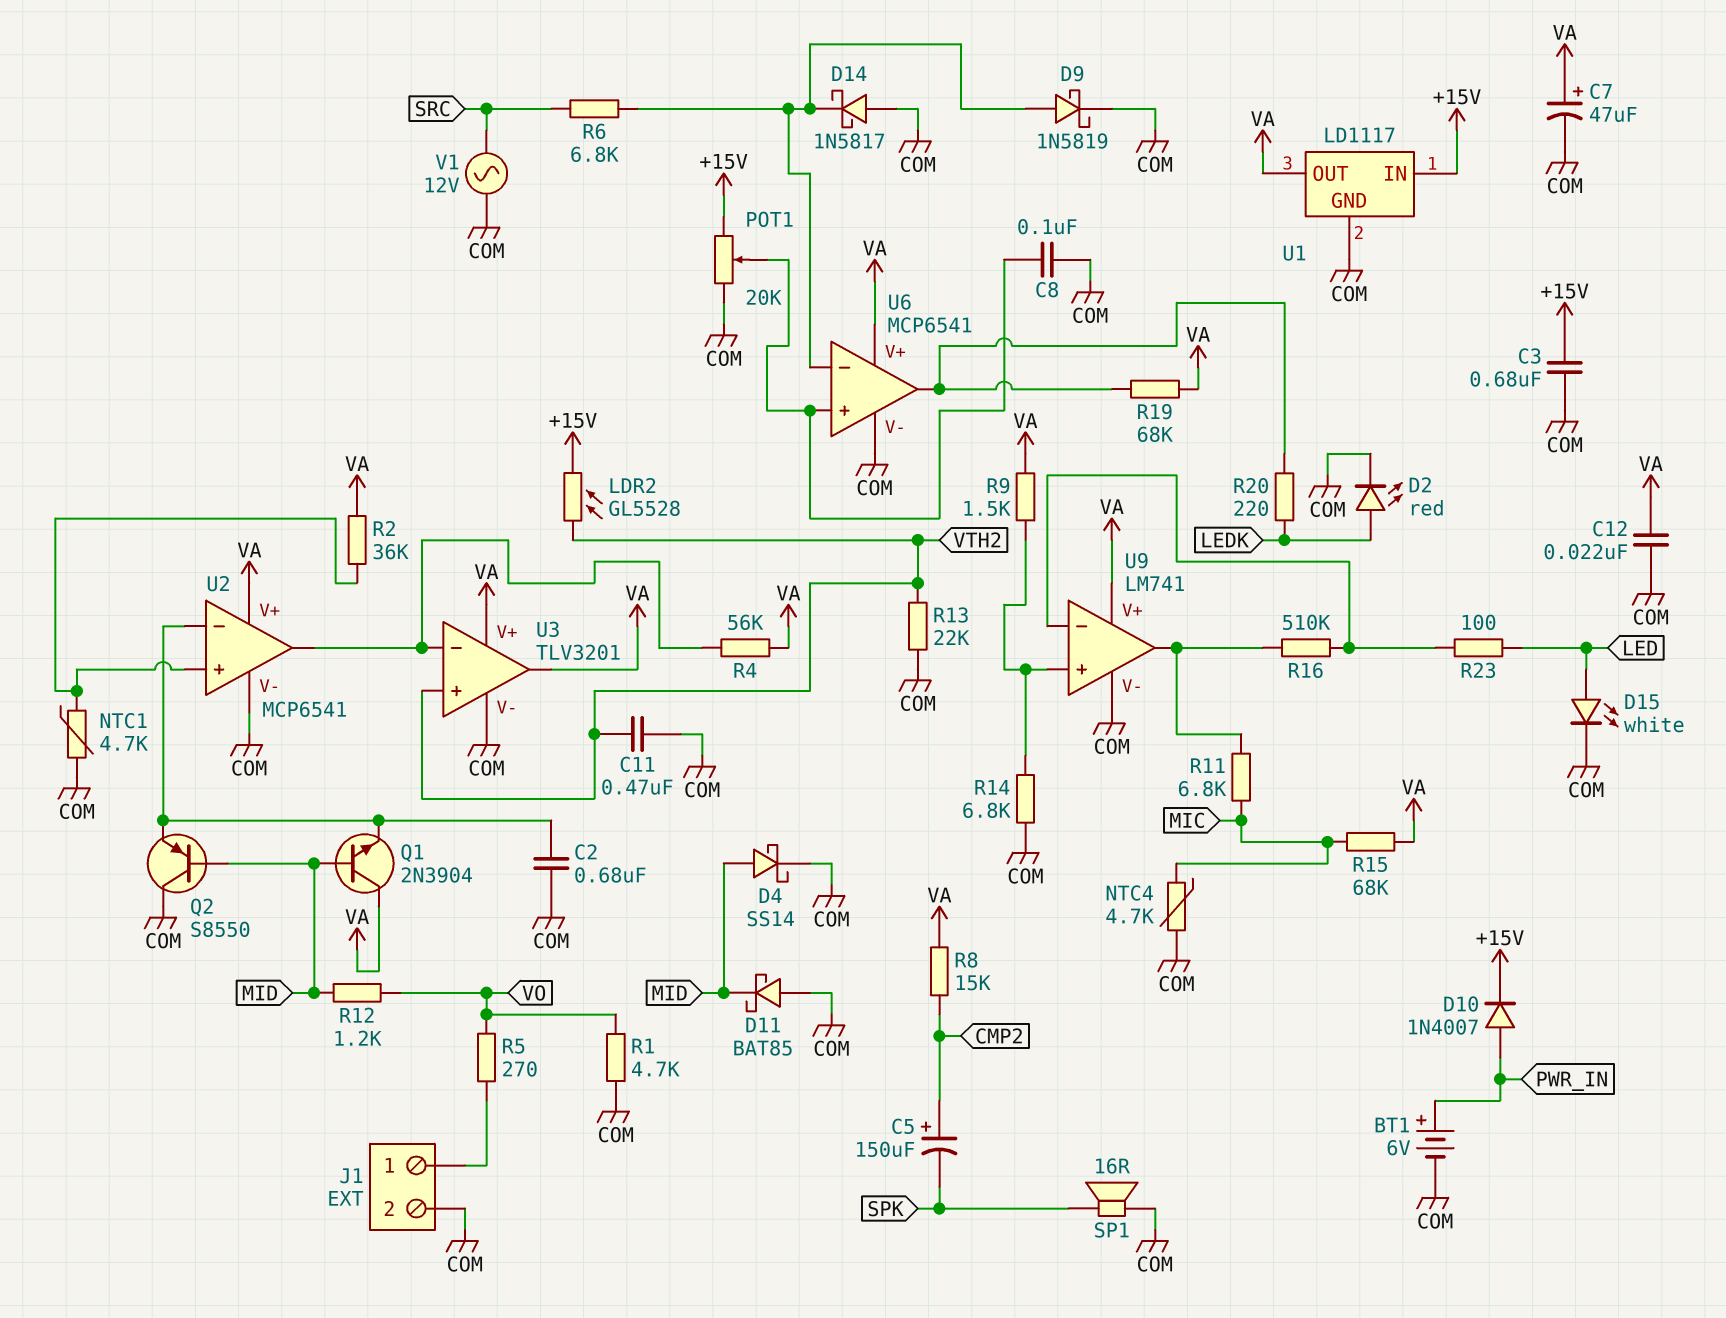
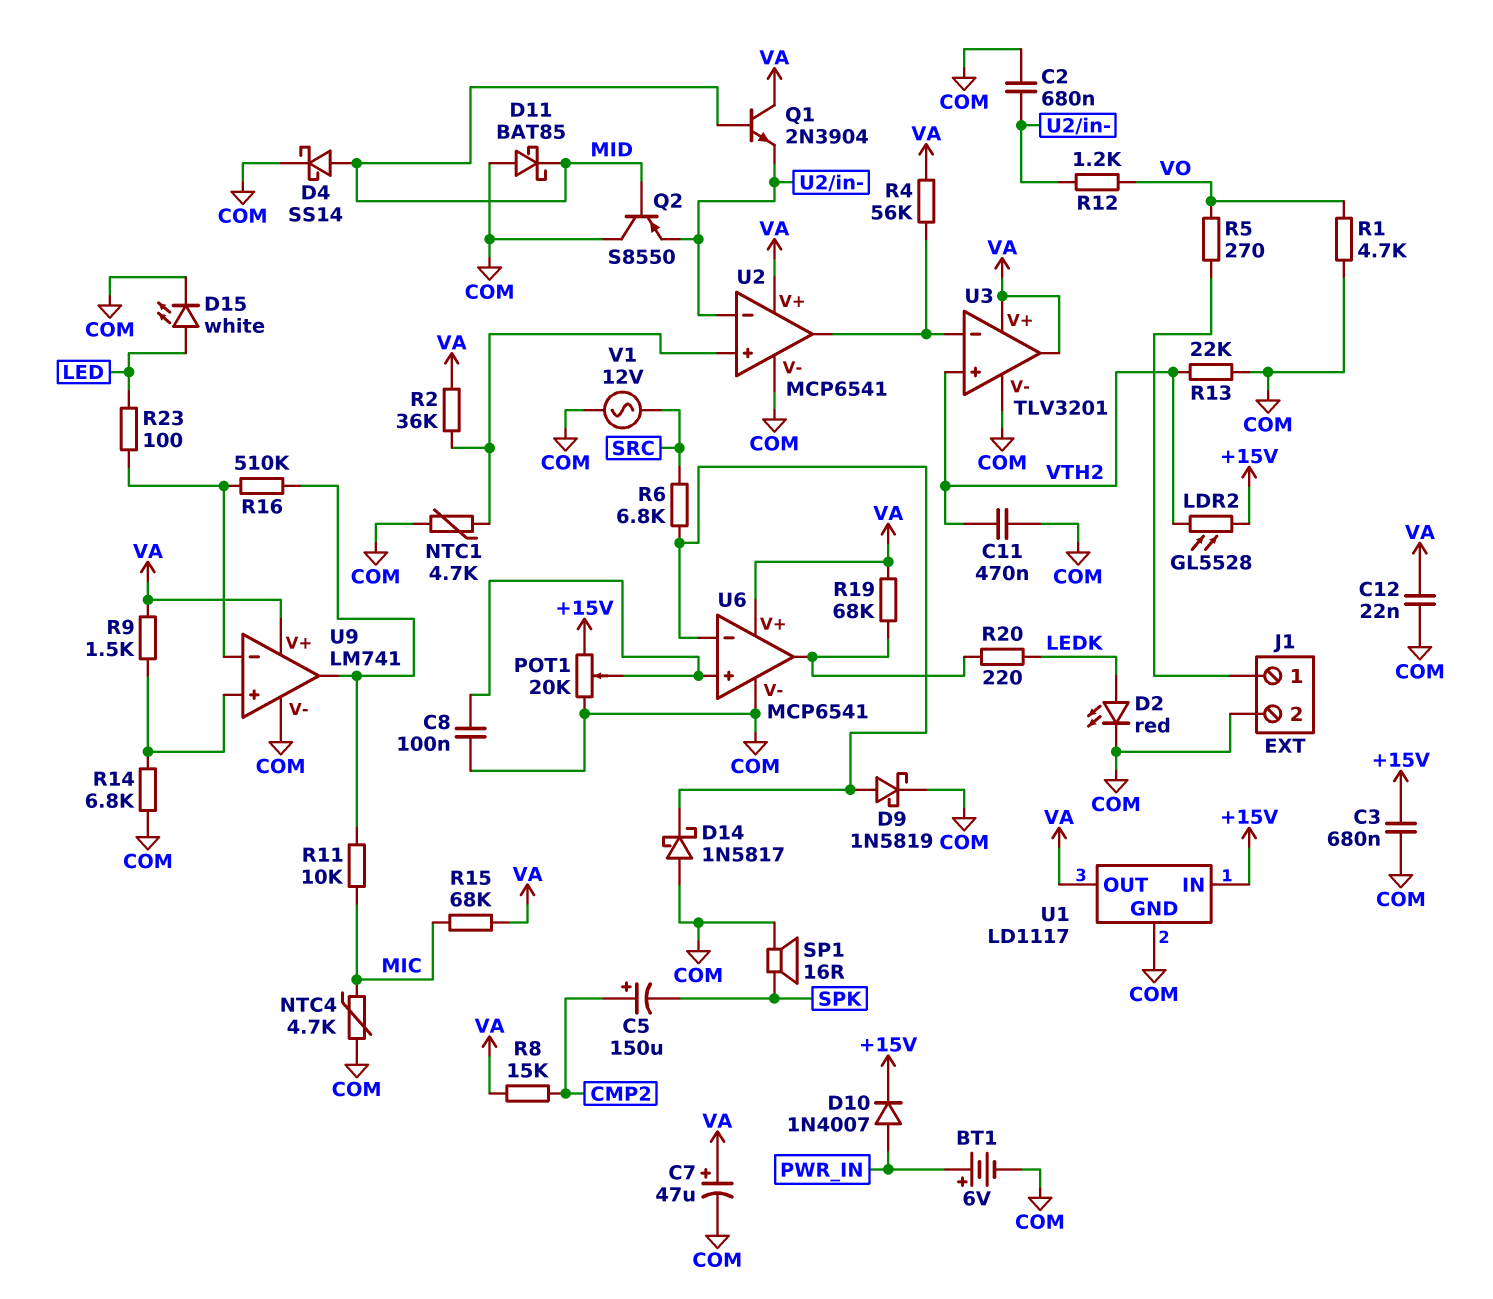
R11: 6.8k (MIC, U9/out) -> 10k (MIC, U9/out)
R12: 1.2k (MID, VO) -> 1.2k (U2/in-, VO)

